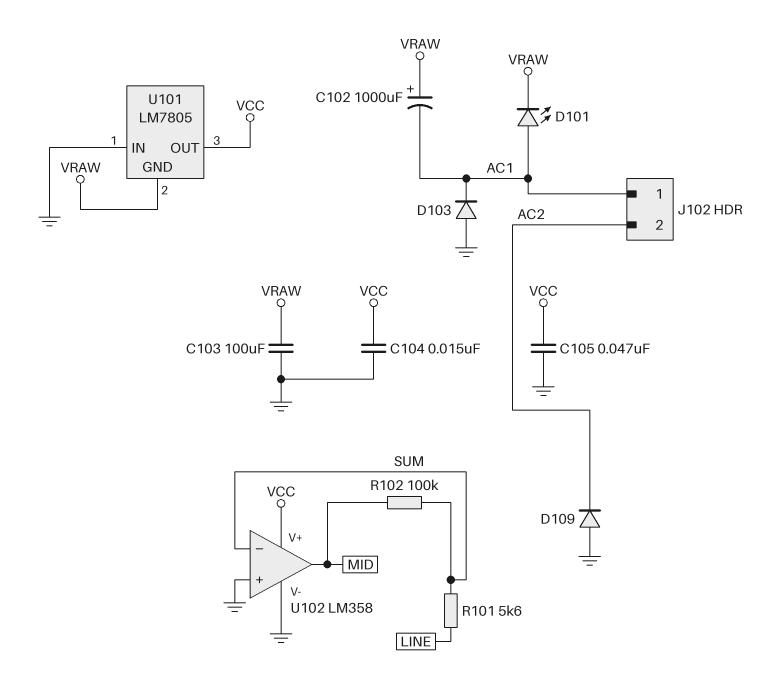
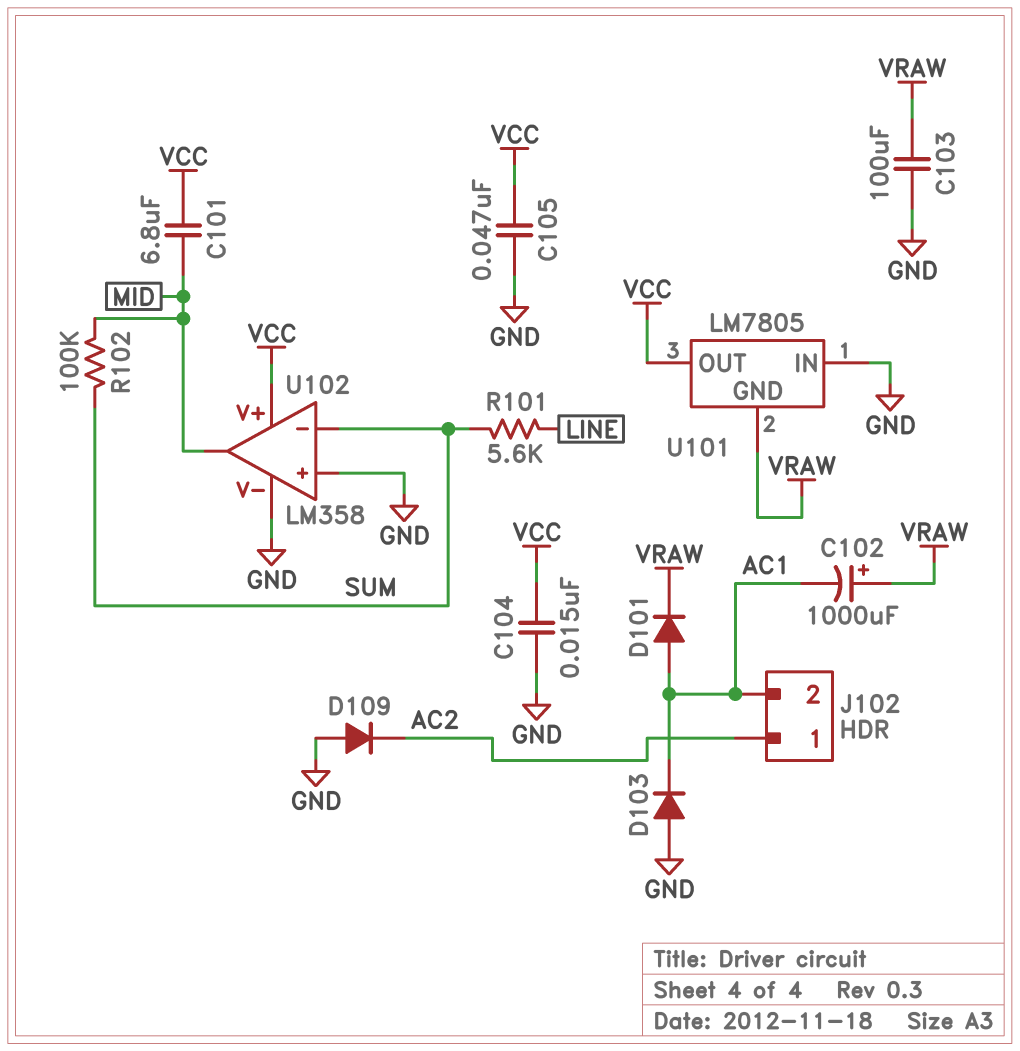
C101: none -> 6.8uF (MID, VCC)
D101: LED (A AC1, K VRAW) -> diode (A AC1, K VRAW)
J102 pin 1: AC1 -> AC2
J102 pin 2: AC2 -> AC1

